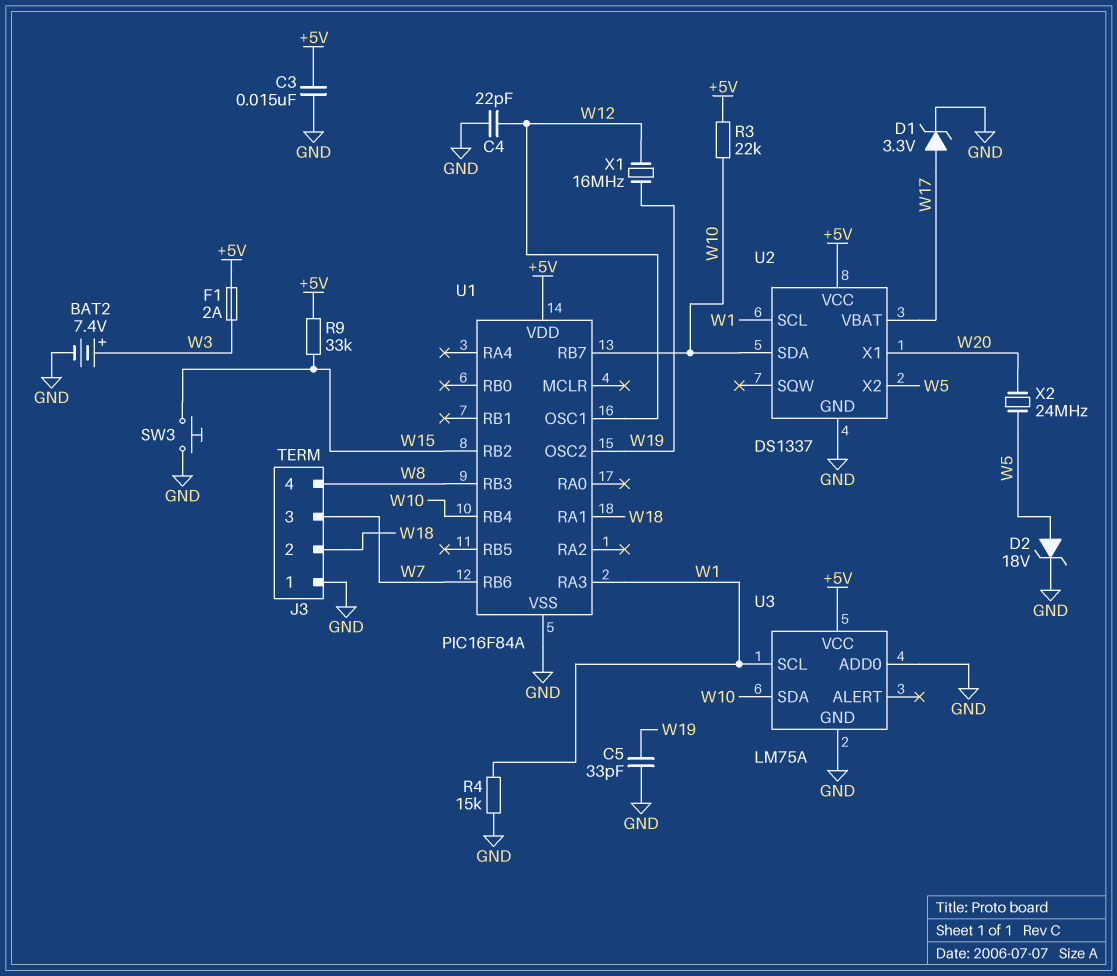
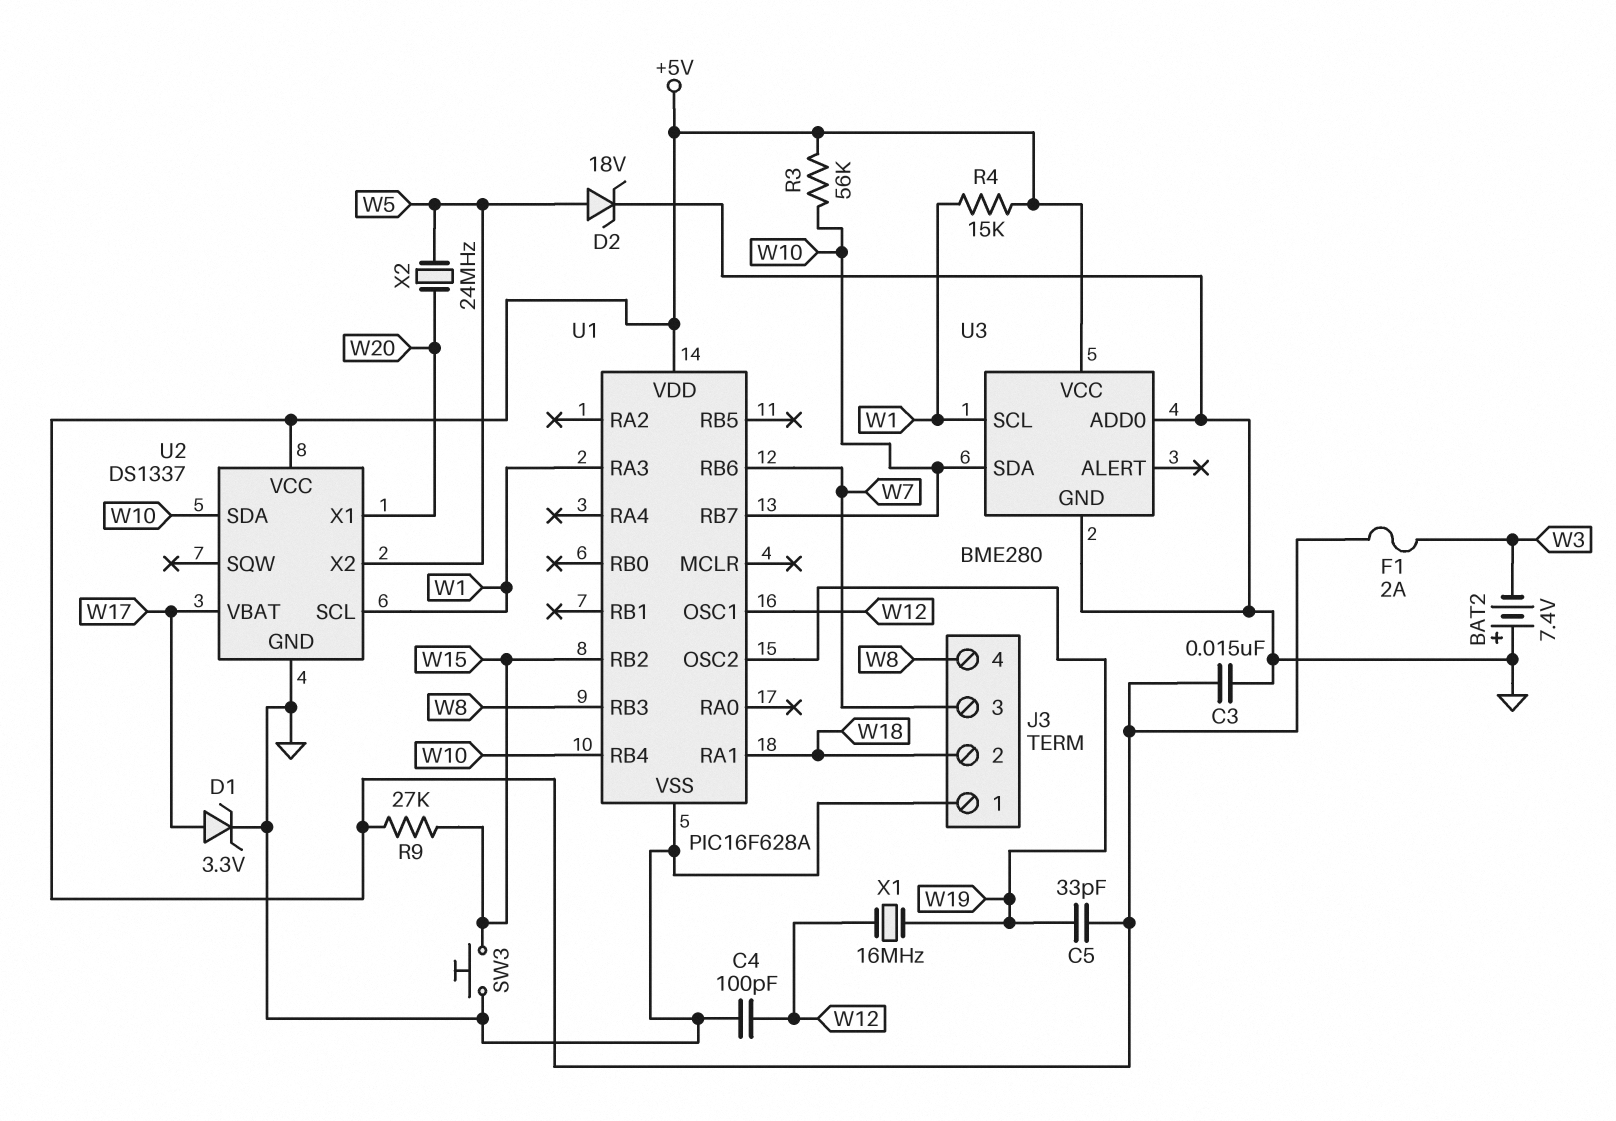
BAT2: 7.4V (plus W3, minus GND) -> 7.4V (plus GND, minus W3)
C4: 22pF (GND, W12) -> 100pF (GND, W12)
C5: 33pF (GND, W19) -> 33pF (+5V, W19)
R3: 22k (+5V, W10) -> 56k (+5V, W10)
R4: 15k (GND, W1) -> 15k (+5V, W1)
R9: 33k (+5V, W15) -> 27k (+5V, W15)
U1: PIC16F84A -> PIC16F628A
U3: LM75A -> BME280

